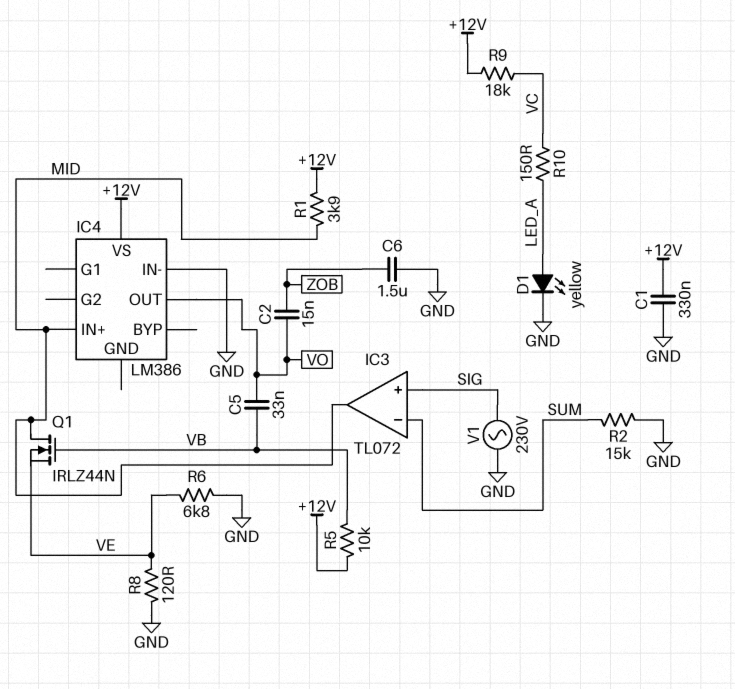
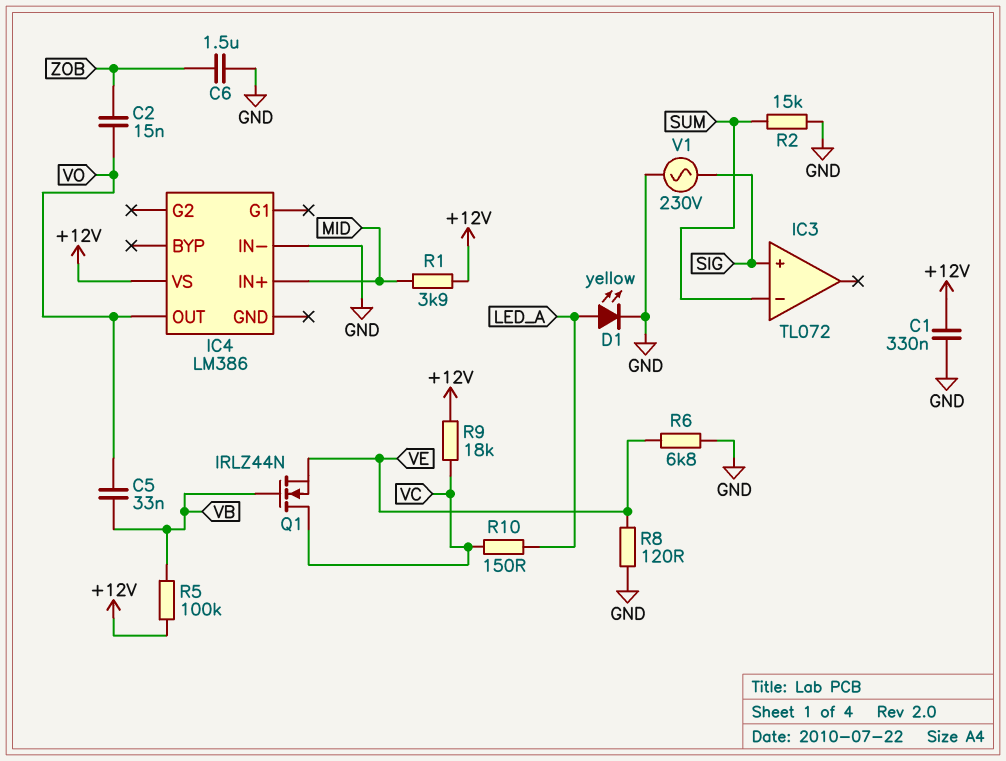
IC3 pin out: MID -> none
Q1: NMOS IRLZ44N (G VB, D MID, S VE) -> NMOS IRLZ44N (G VB, D VC, S VE)
R5: 10k (+12V, VB) -> 100k (+12V, VB)

